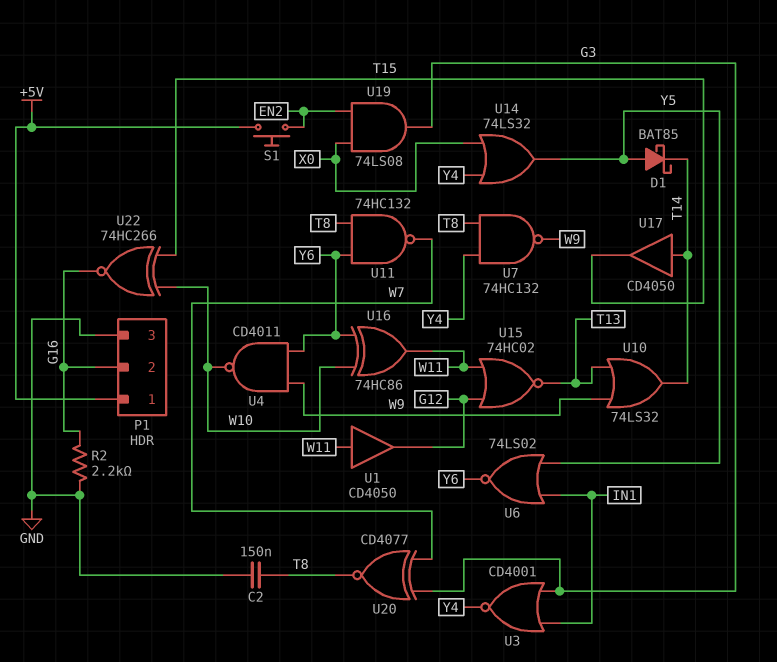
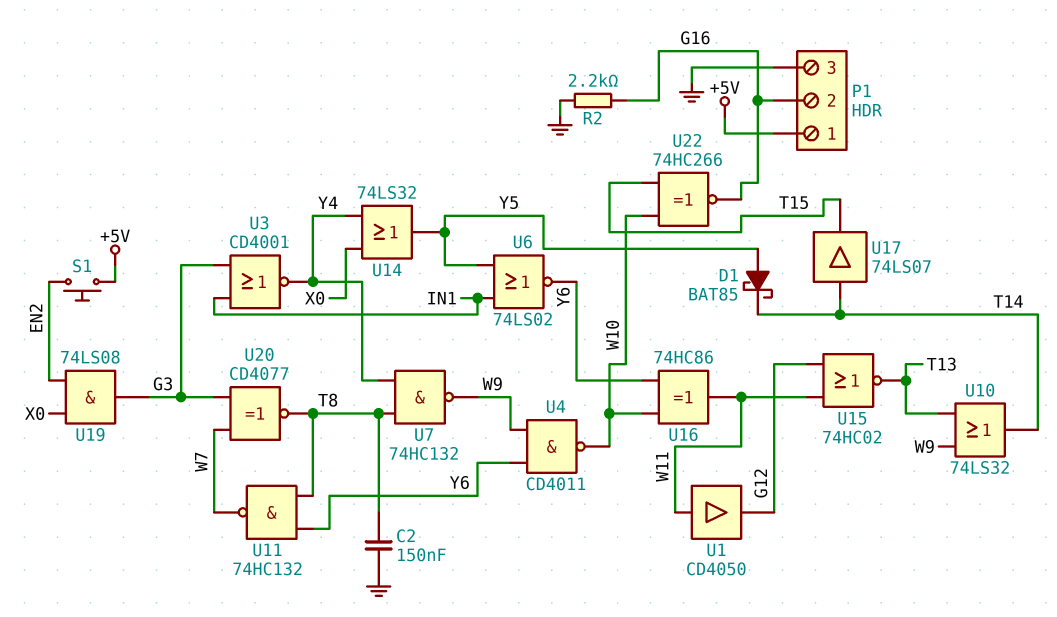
U17: buffer CD4050 (in T14, out T15) -> buffer 74LS07 (in T14, out T15)

